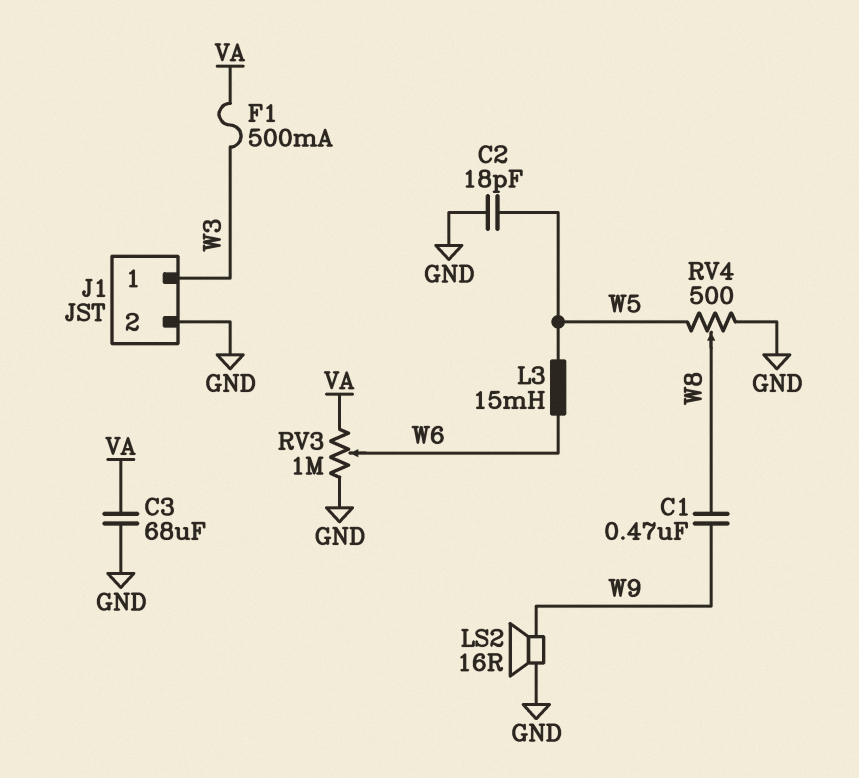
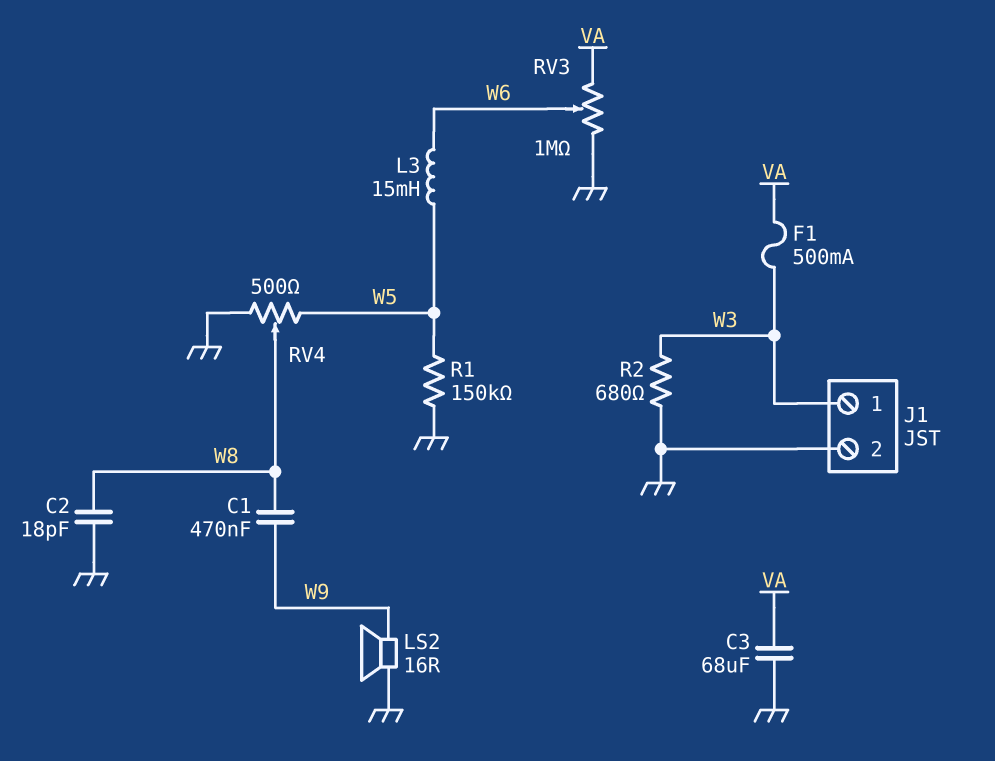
C2: 18pF (GND, W5) -> 18pF (GND, W8)
R1: none -> 150k (GND, W5)
R2: none -> 680 (GND, W3)

